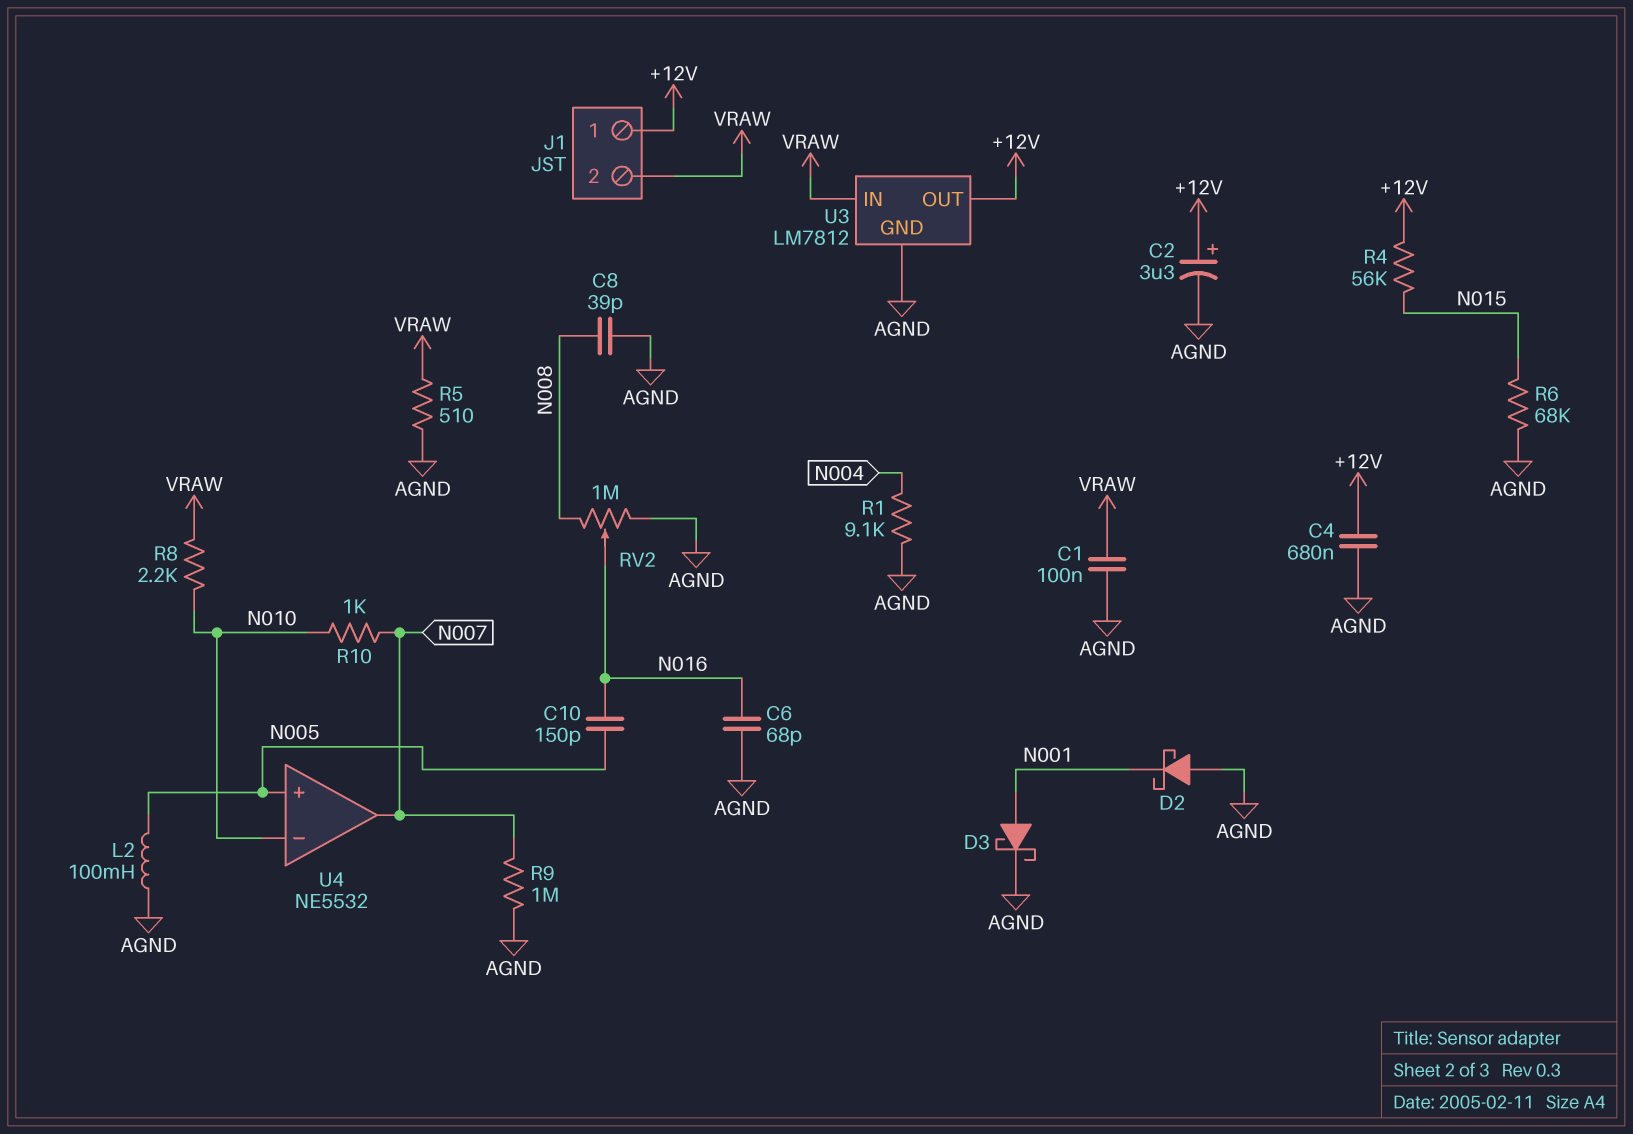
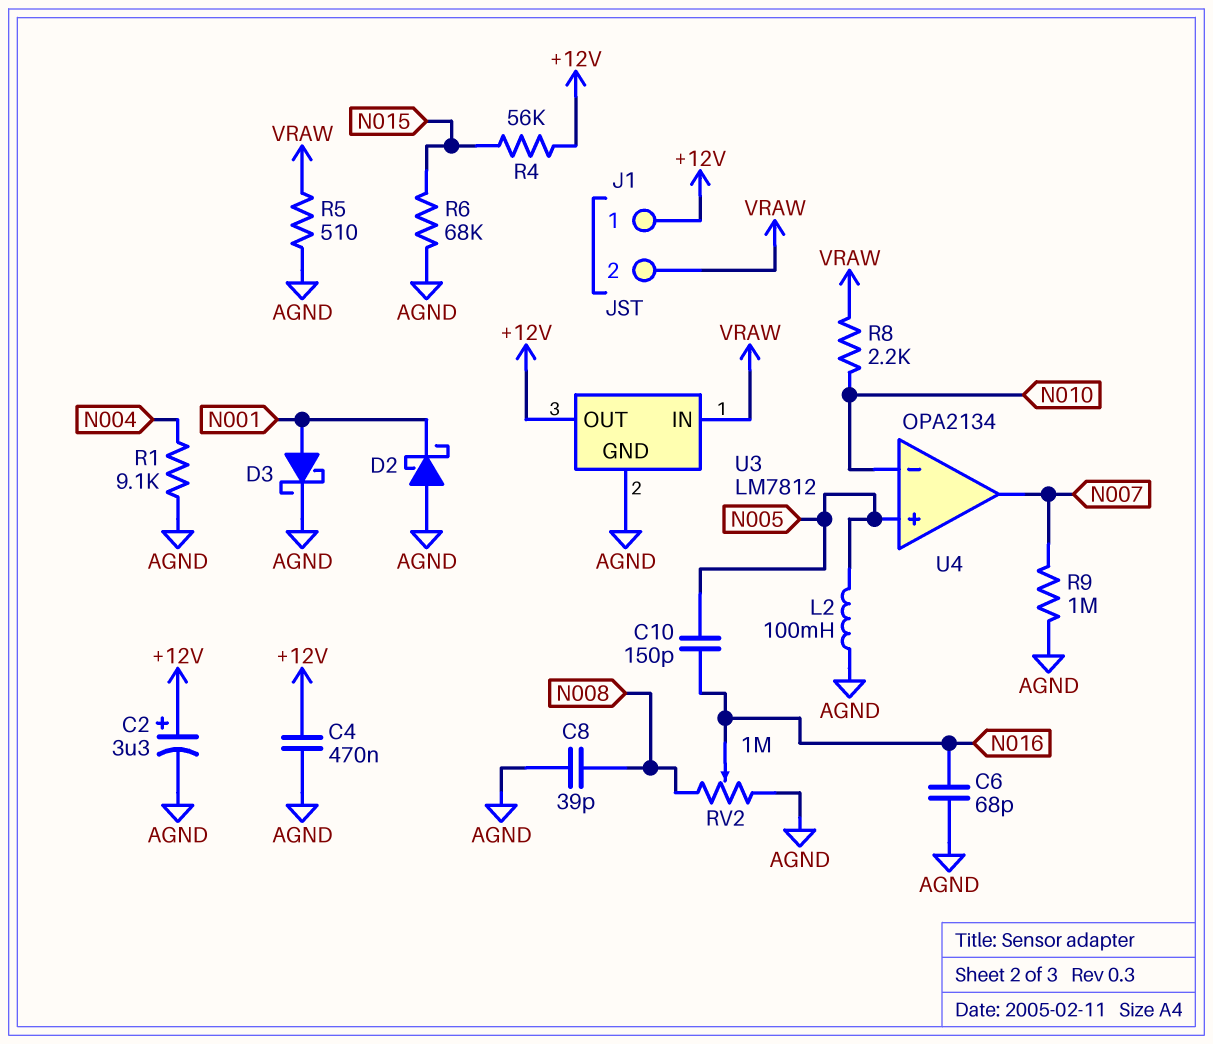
C1: 100nF (AGND, VRAW) -> none
C4: 680nF (+12V, AGND) -> 470nF (+12V, AGND)
R10: 1k (N007, N010) -> none
U4: NE5532 -> OPA2134

